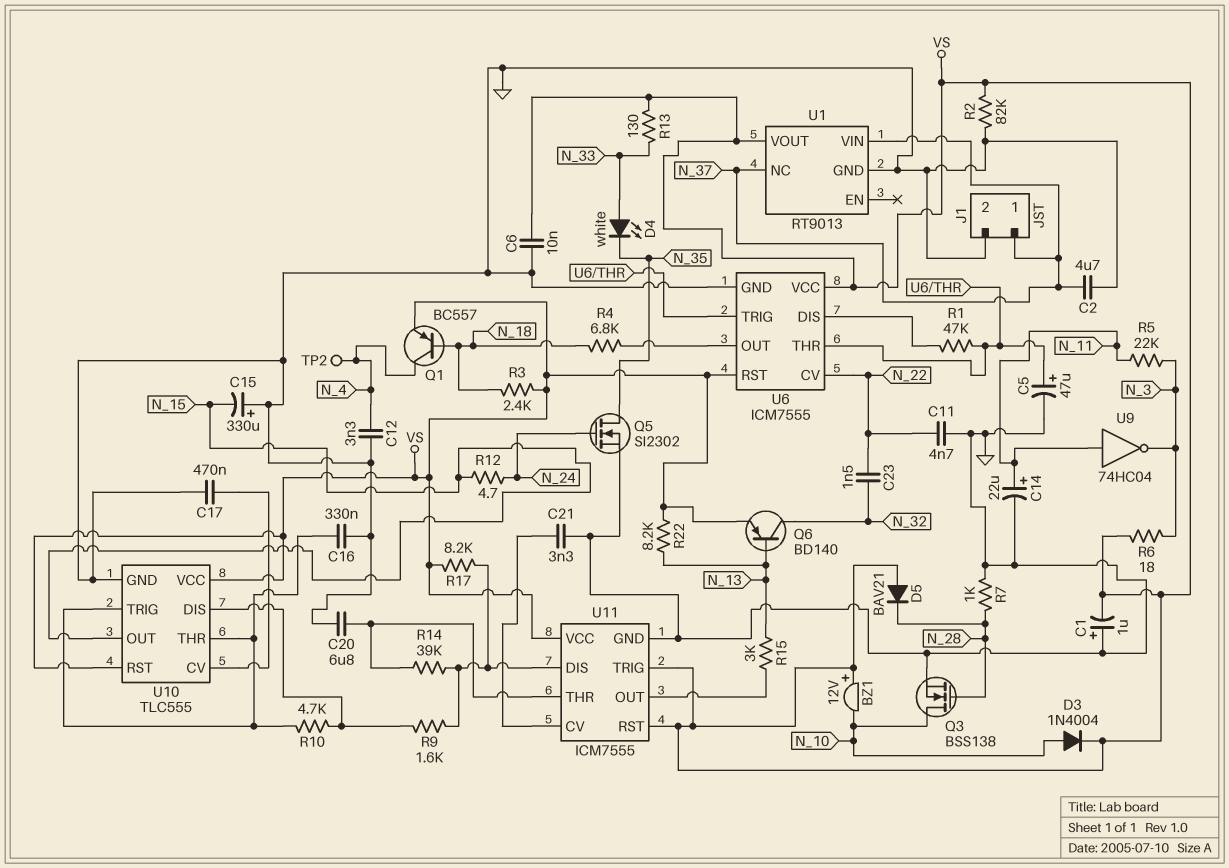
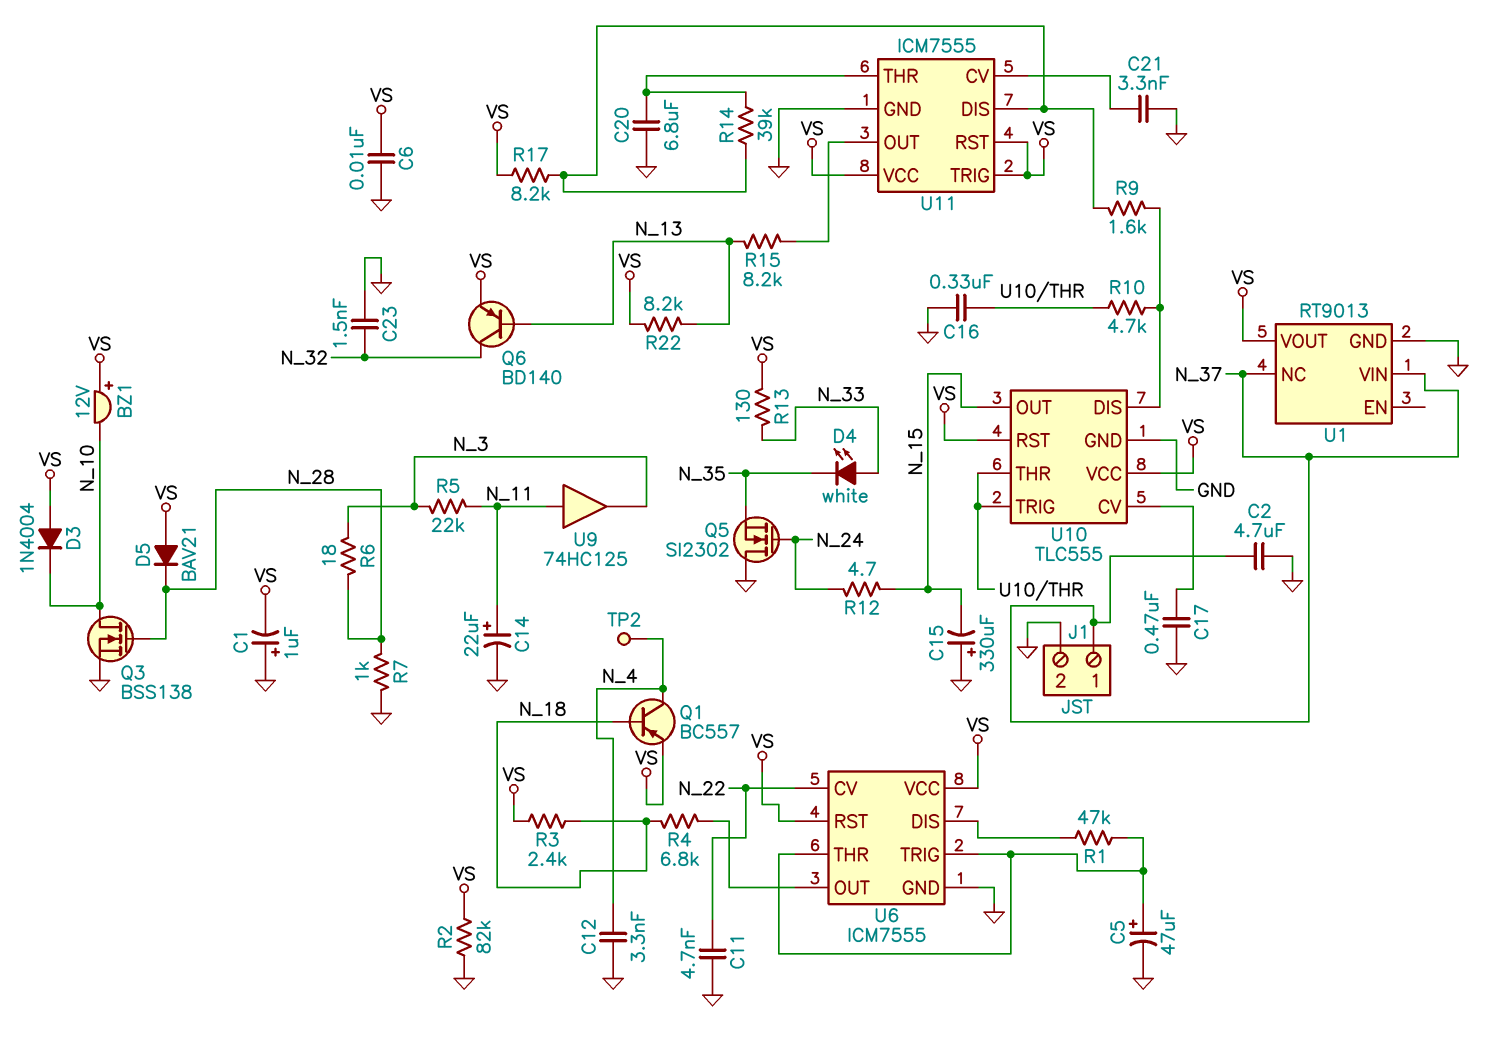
C23: 1.5nF (N_22, N_32) -> 1.5nF (GND, N_32)
D3: diode 1N4004 (A N_10, K VS) -> diode 1N4004 (A VS, K N_10)
Q5: NMOS SI2302 (G N_24, D N_35, S GND) -> NMOS SI2302 (G N_24, D GND, S N_35)
R6: 18 (N_3, VS) -> 18 (N_3, N_28)
R15: 3k (N_13, U11/OUT) -> 8.2k (N_13, U11/OUT)
U9: NOT 74HC04 (in N_11, out N_3) -> buffer 74HC125 (in N_11, out N_3)

